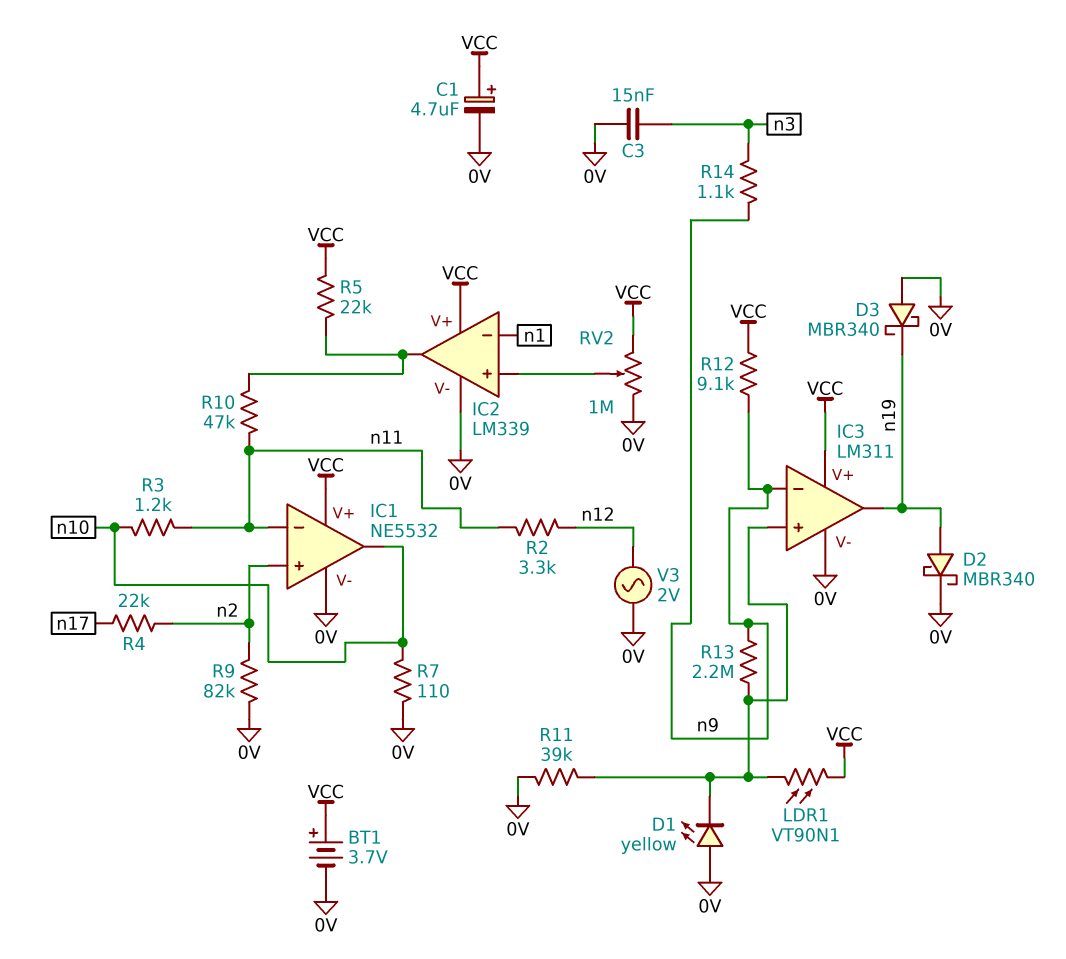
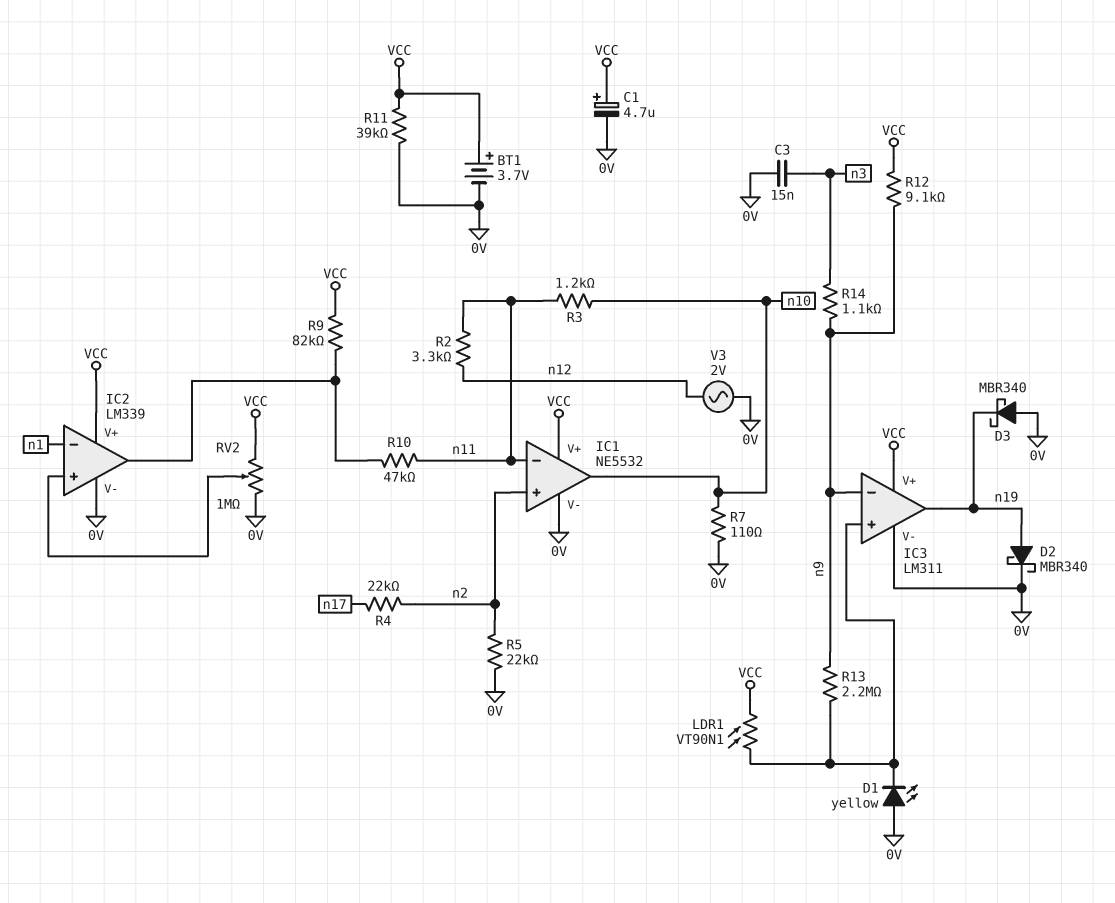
R5: 22k (IC2/out, VCC) -> 22k (0V, n2)
R9: 82k (0V, n2) -> 82k (IC2/out, VCC)
R11: 39k (0V, IC3/in+) -> 39k (0V, VCC)

